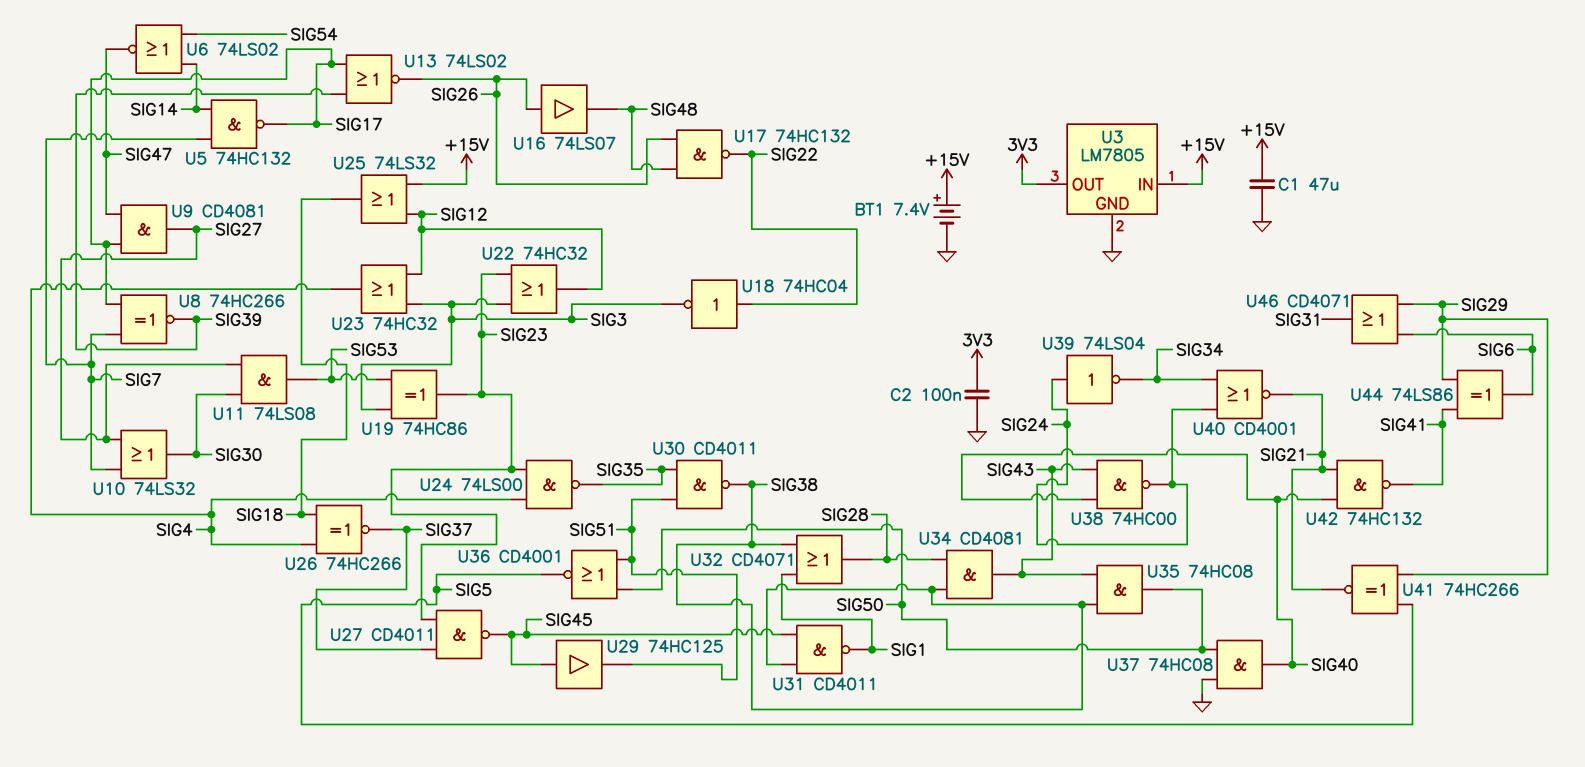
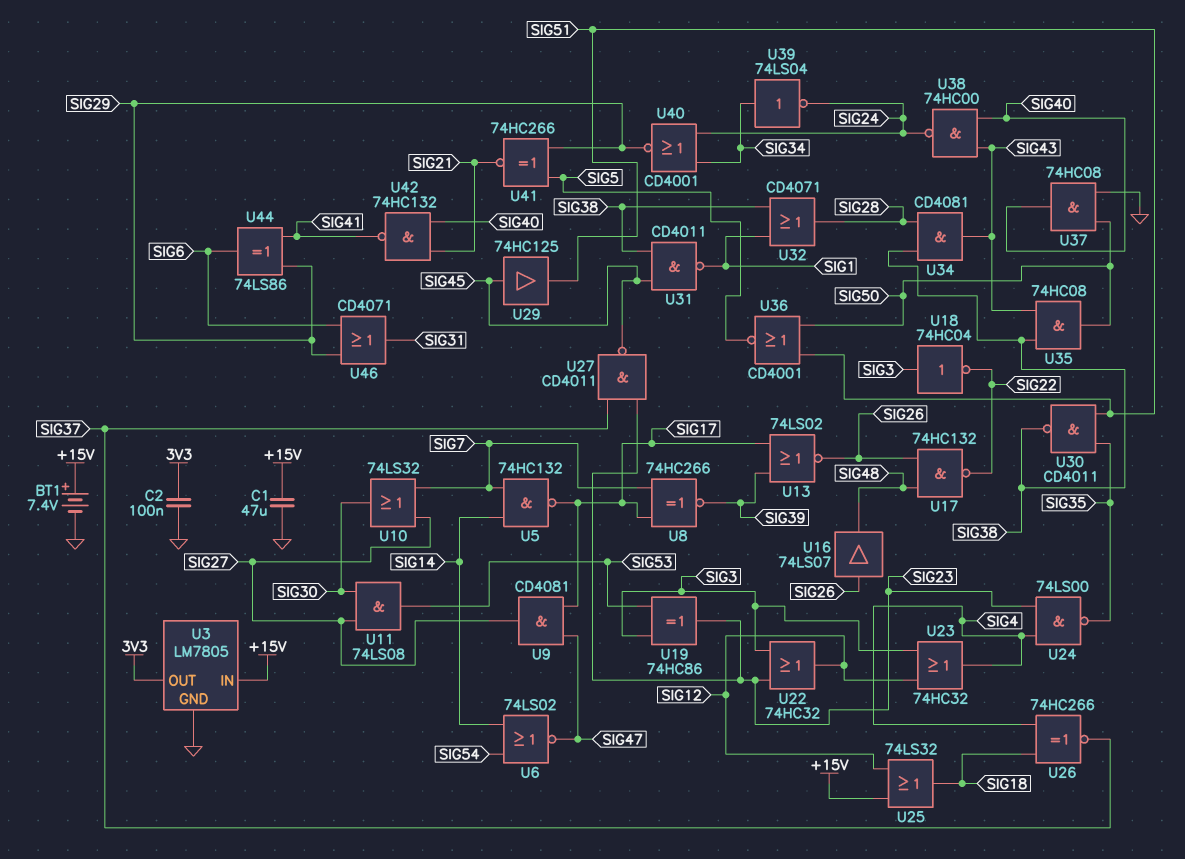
U18: NOT 74HC04 (in SIG22, out SIG3) -> NOT 74HC04 (in SIG3, out SIG22)
U39: NOT 74LS04 (in SIG24, out SIG34) -> NOT 74LS04 (in SIG34, out SIG24)
U40: NOR CD4001 (in SIG24, in SIG34, out SIG21) -> NOR CD4001 (in SIG24, in SIG34, out SIG29)

